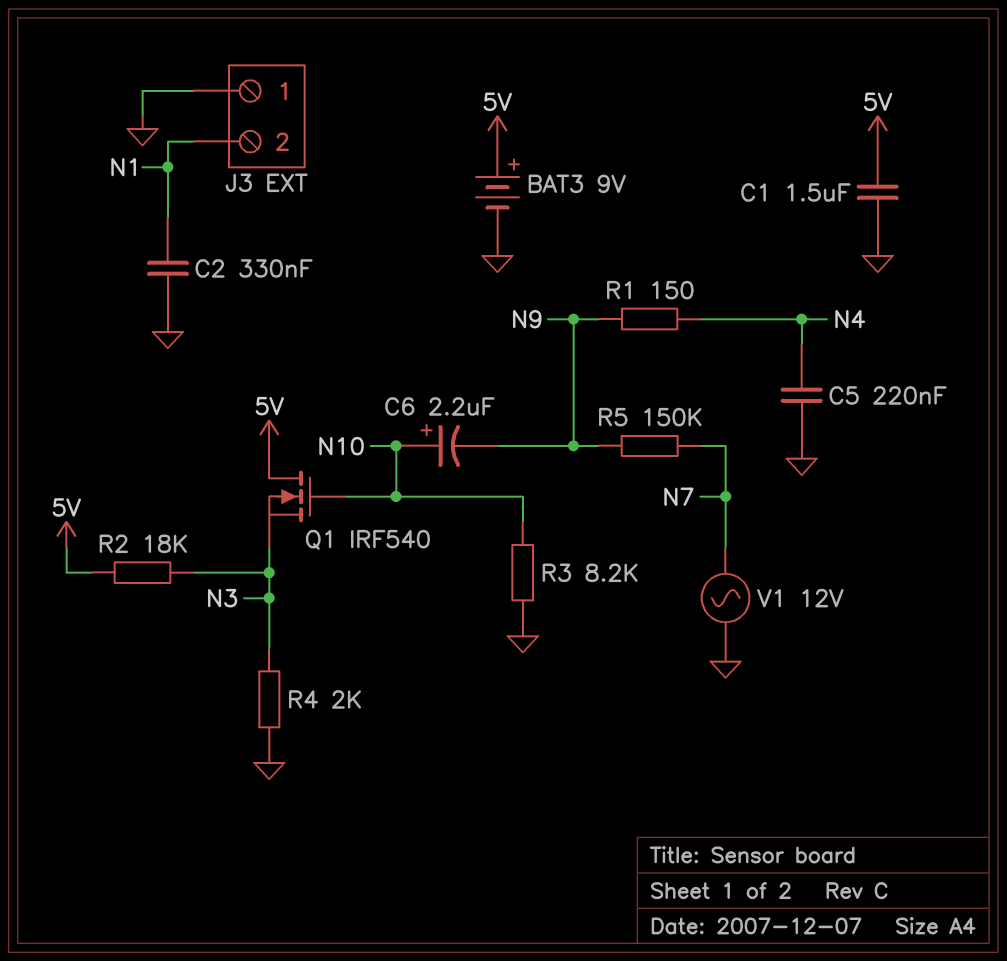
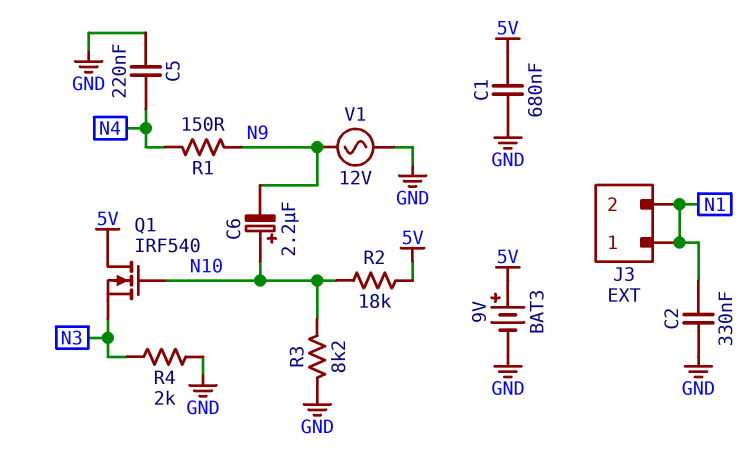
C1: 1.5uF (5V, GND) -> 680nF (5V, GND)
J3 pin 1: GND -> N1
R2: 18k (5V, N3) -> 18k (5V, N10)
R5: 150k (N7, N9) -> none
V1: AC 12V (GND, N7) -> AC 12V (GND, N9)

